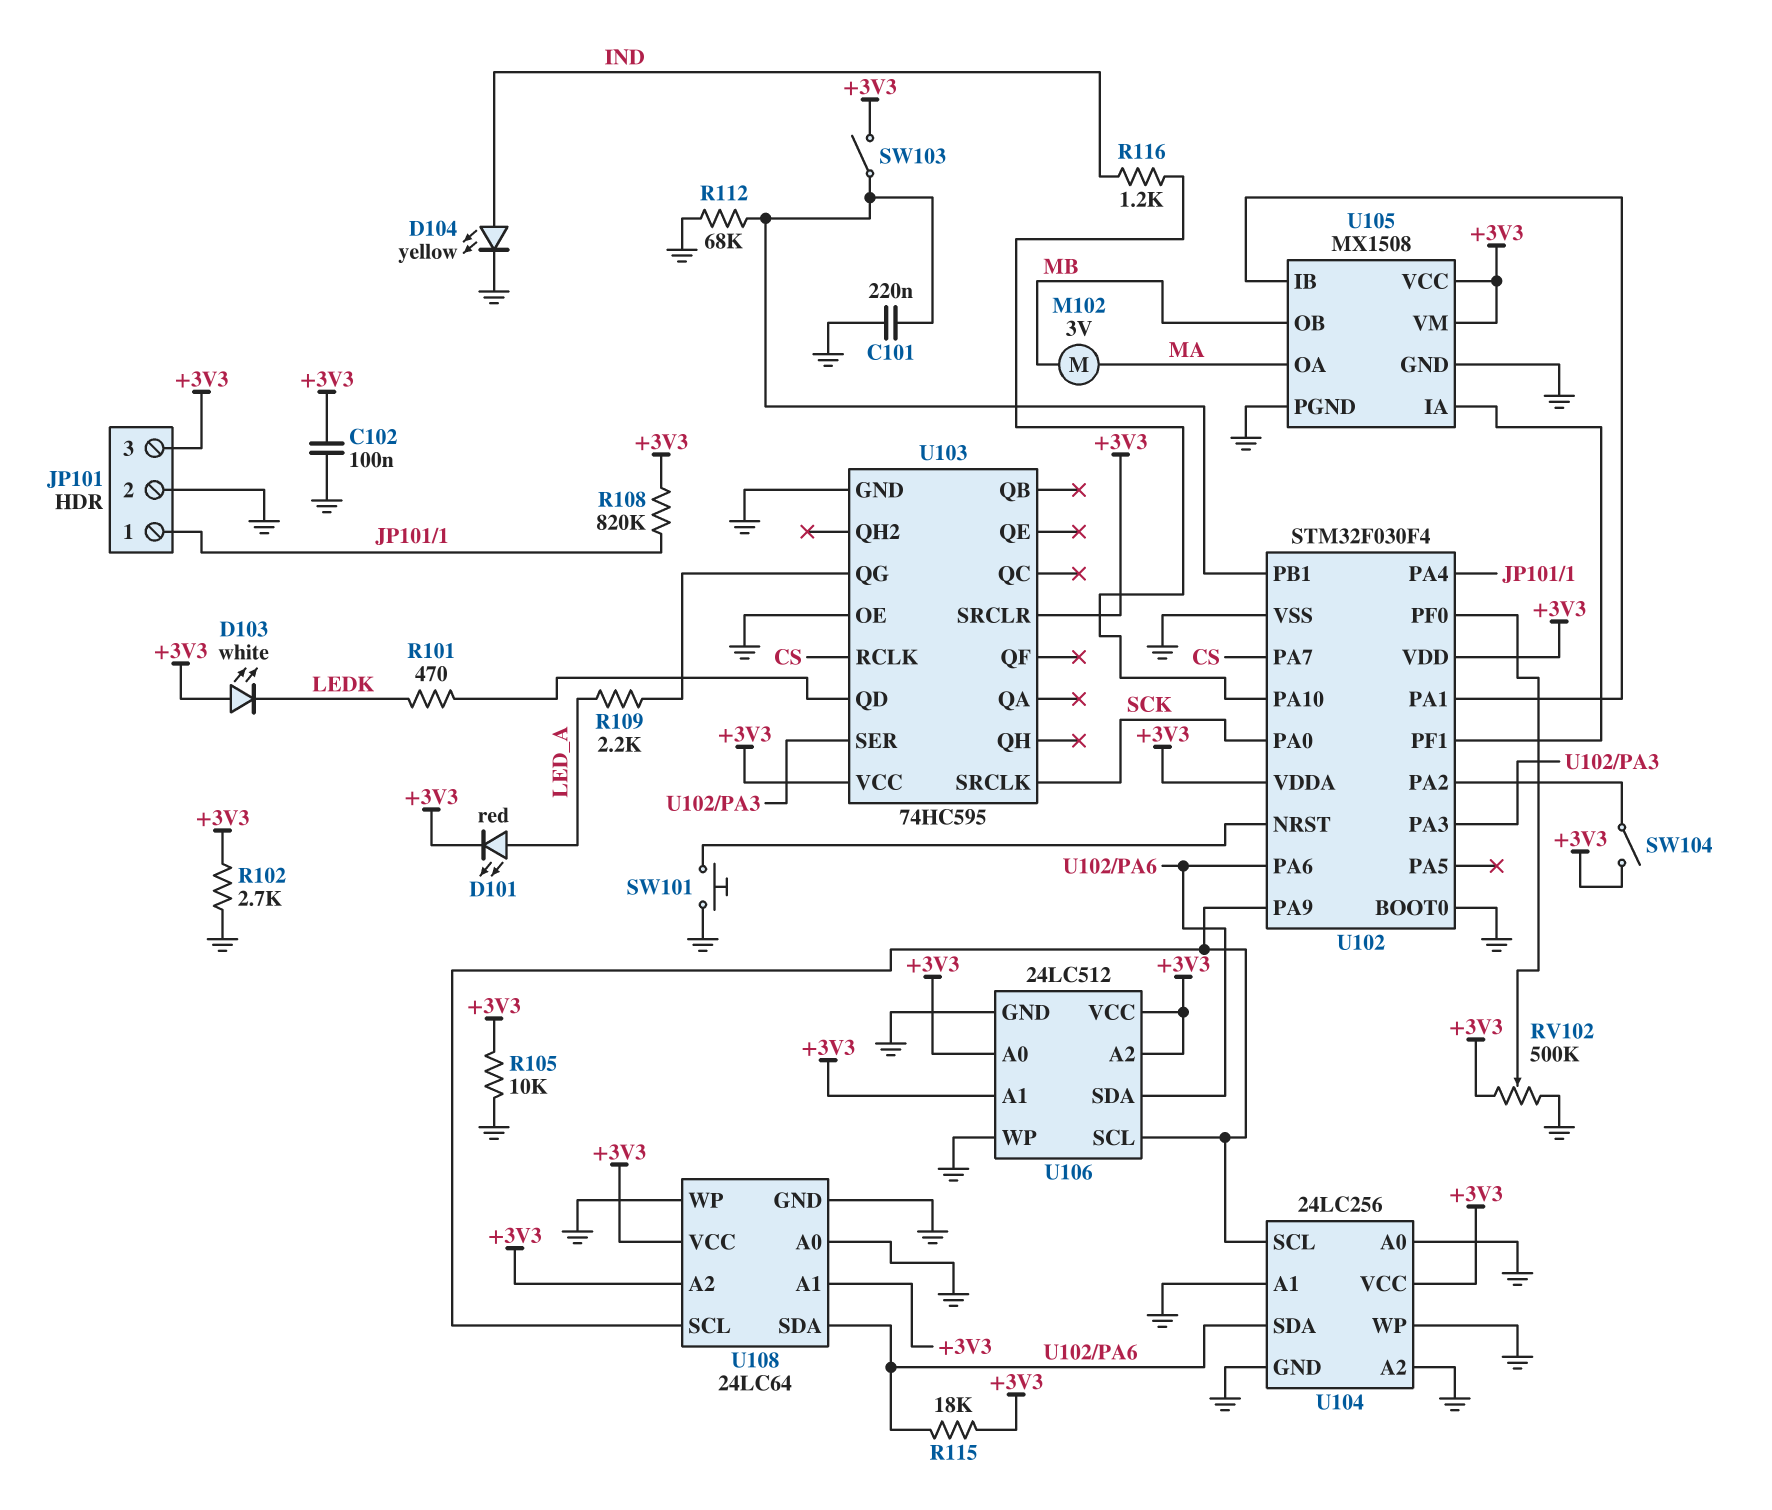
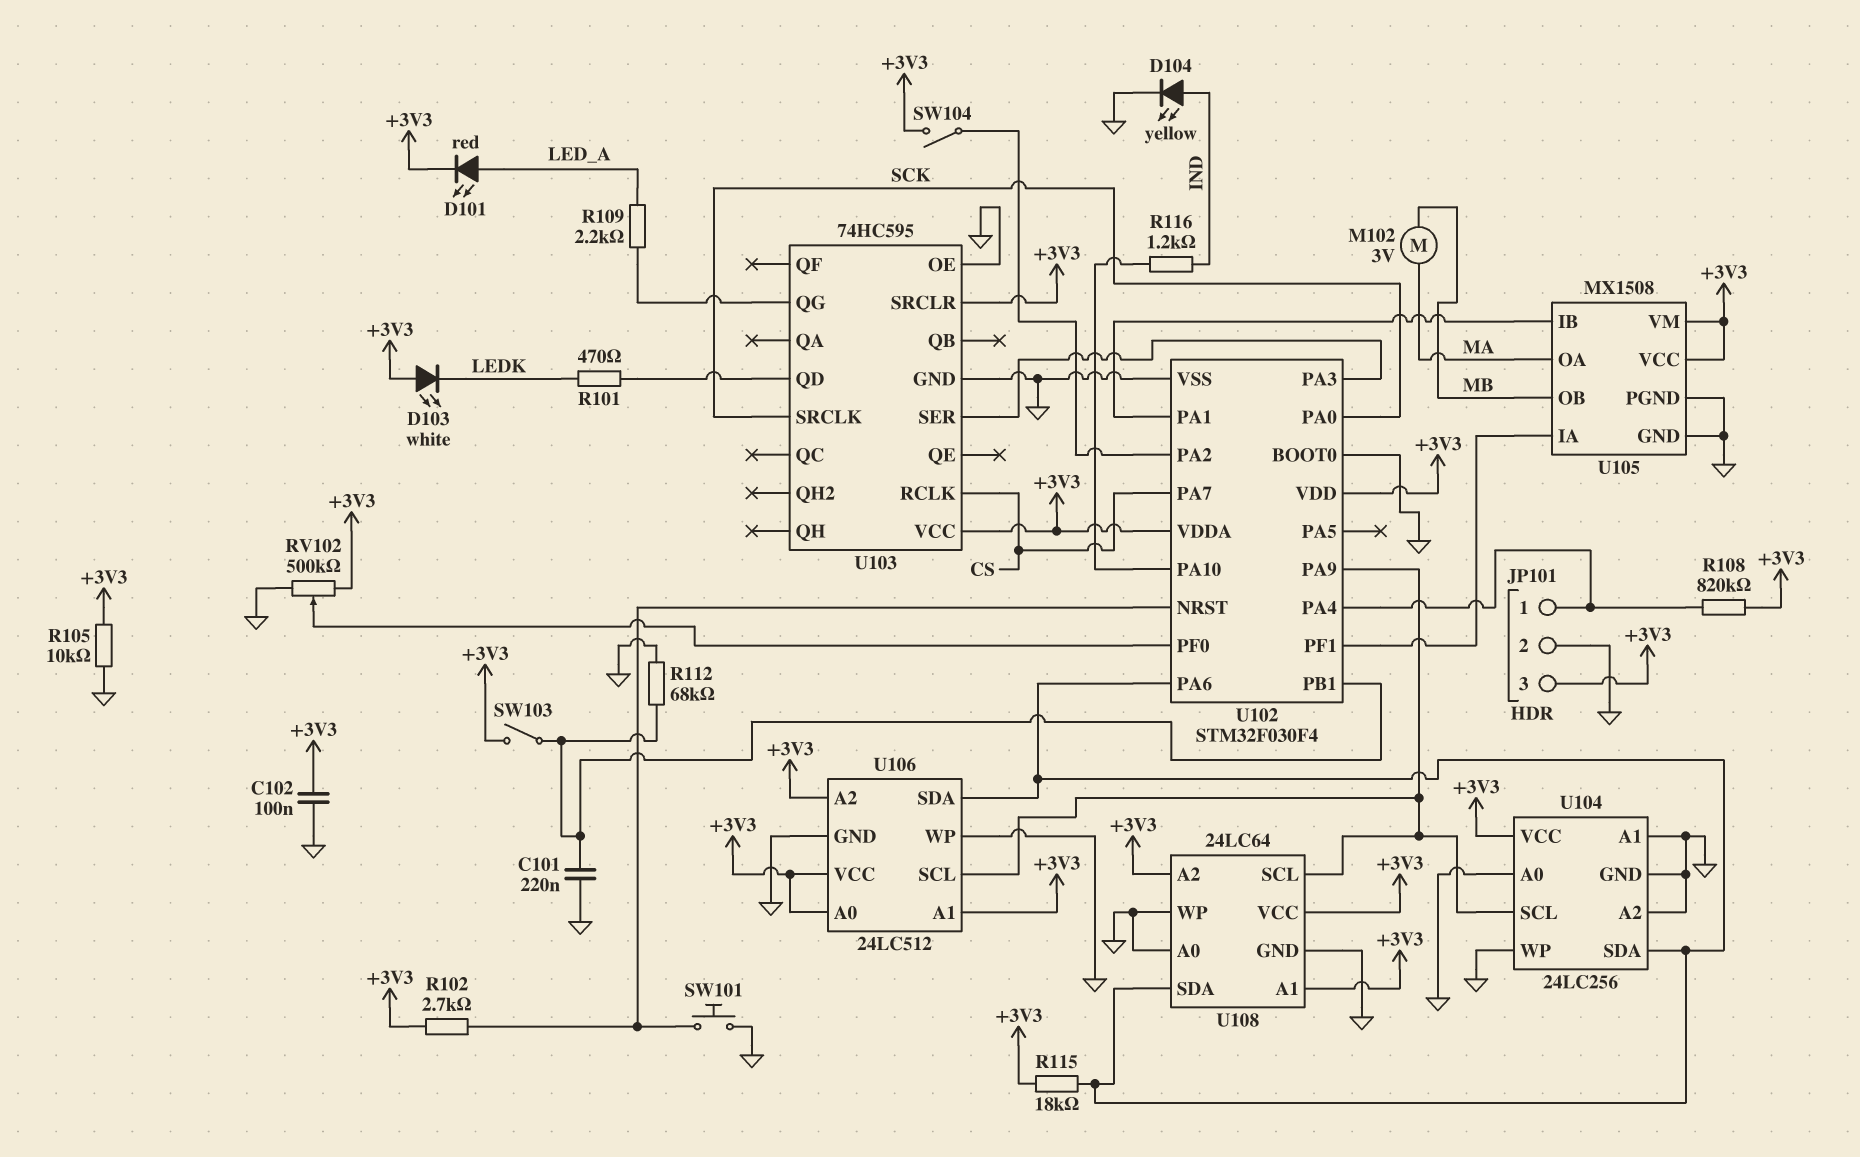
R102: 2.7k (+3V3, GND) -> 2.7k (+3V3, U102/NRST)

